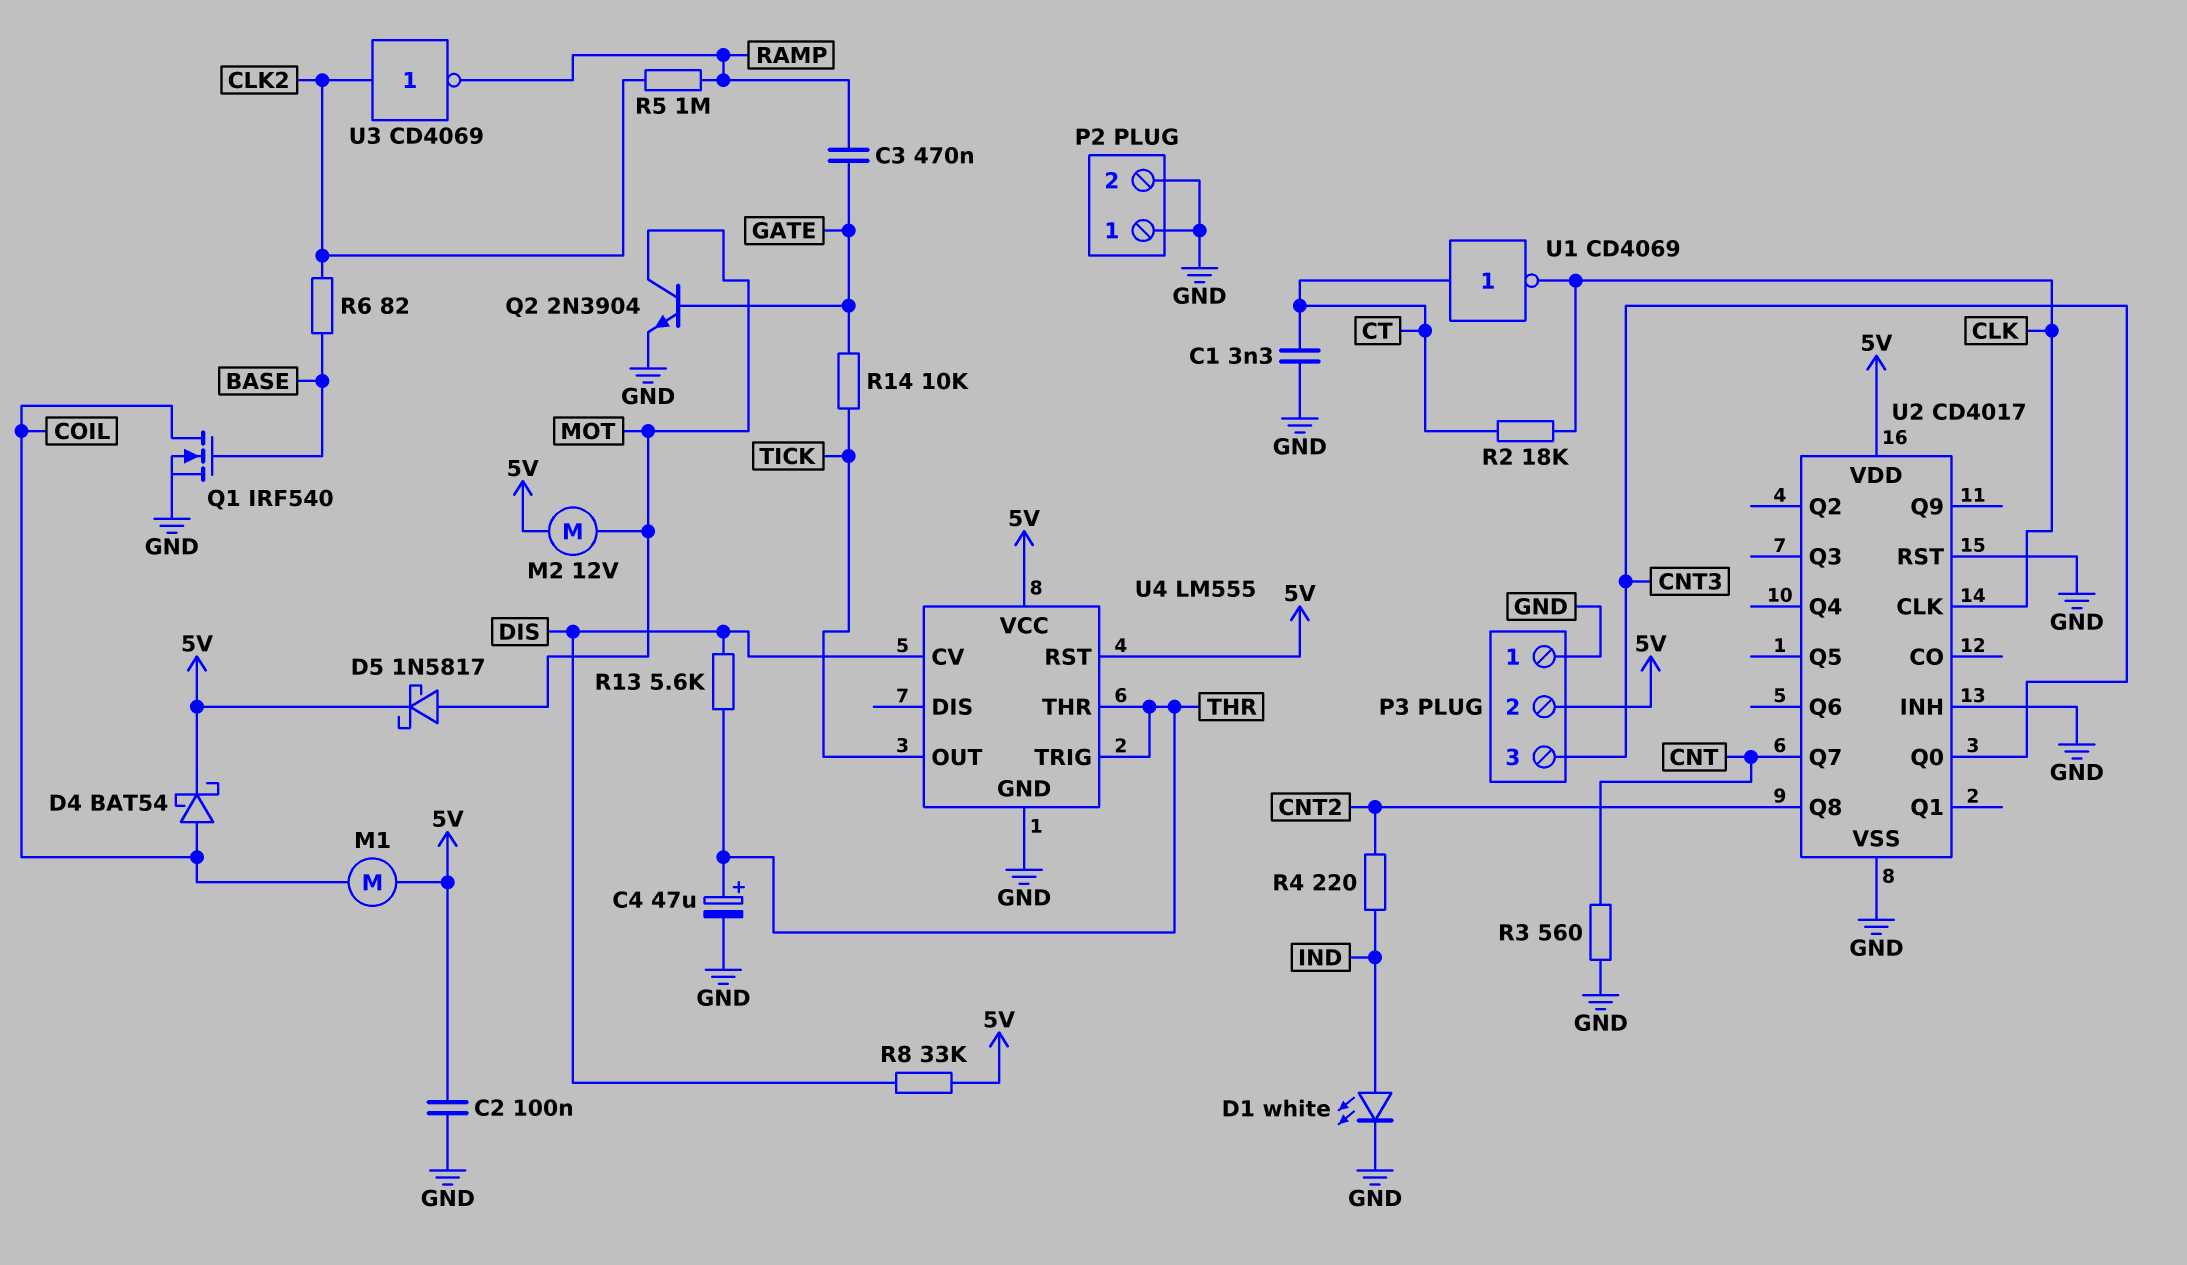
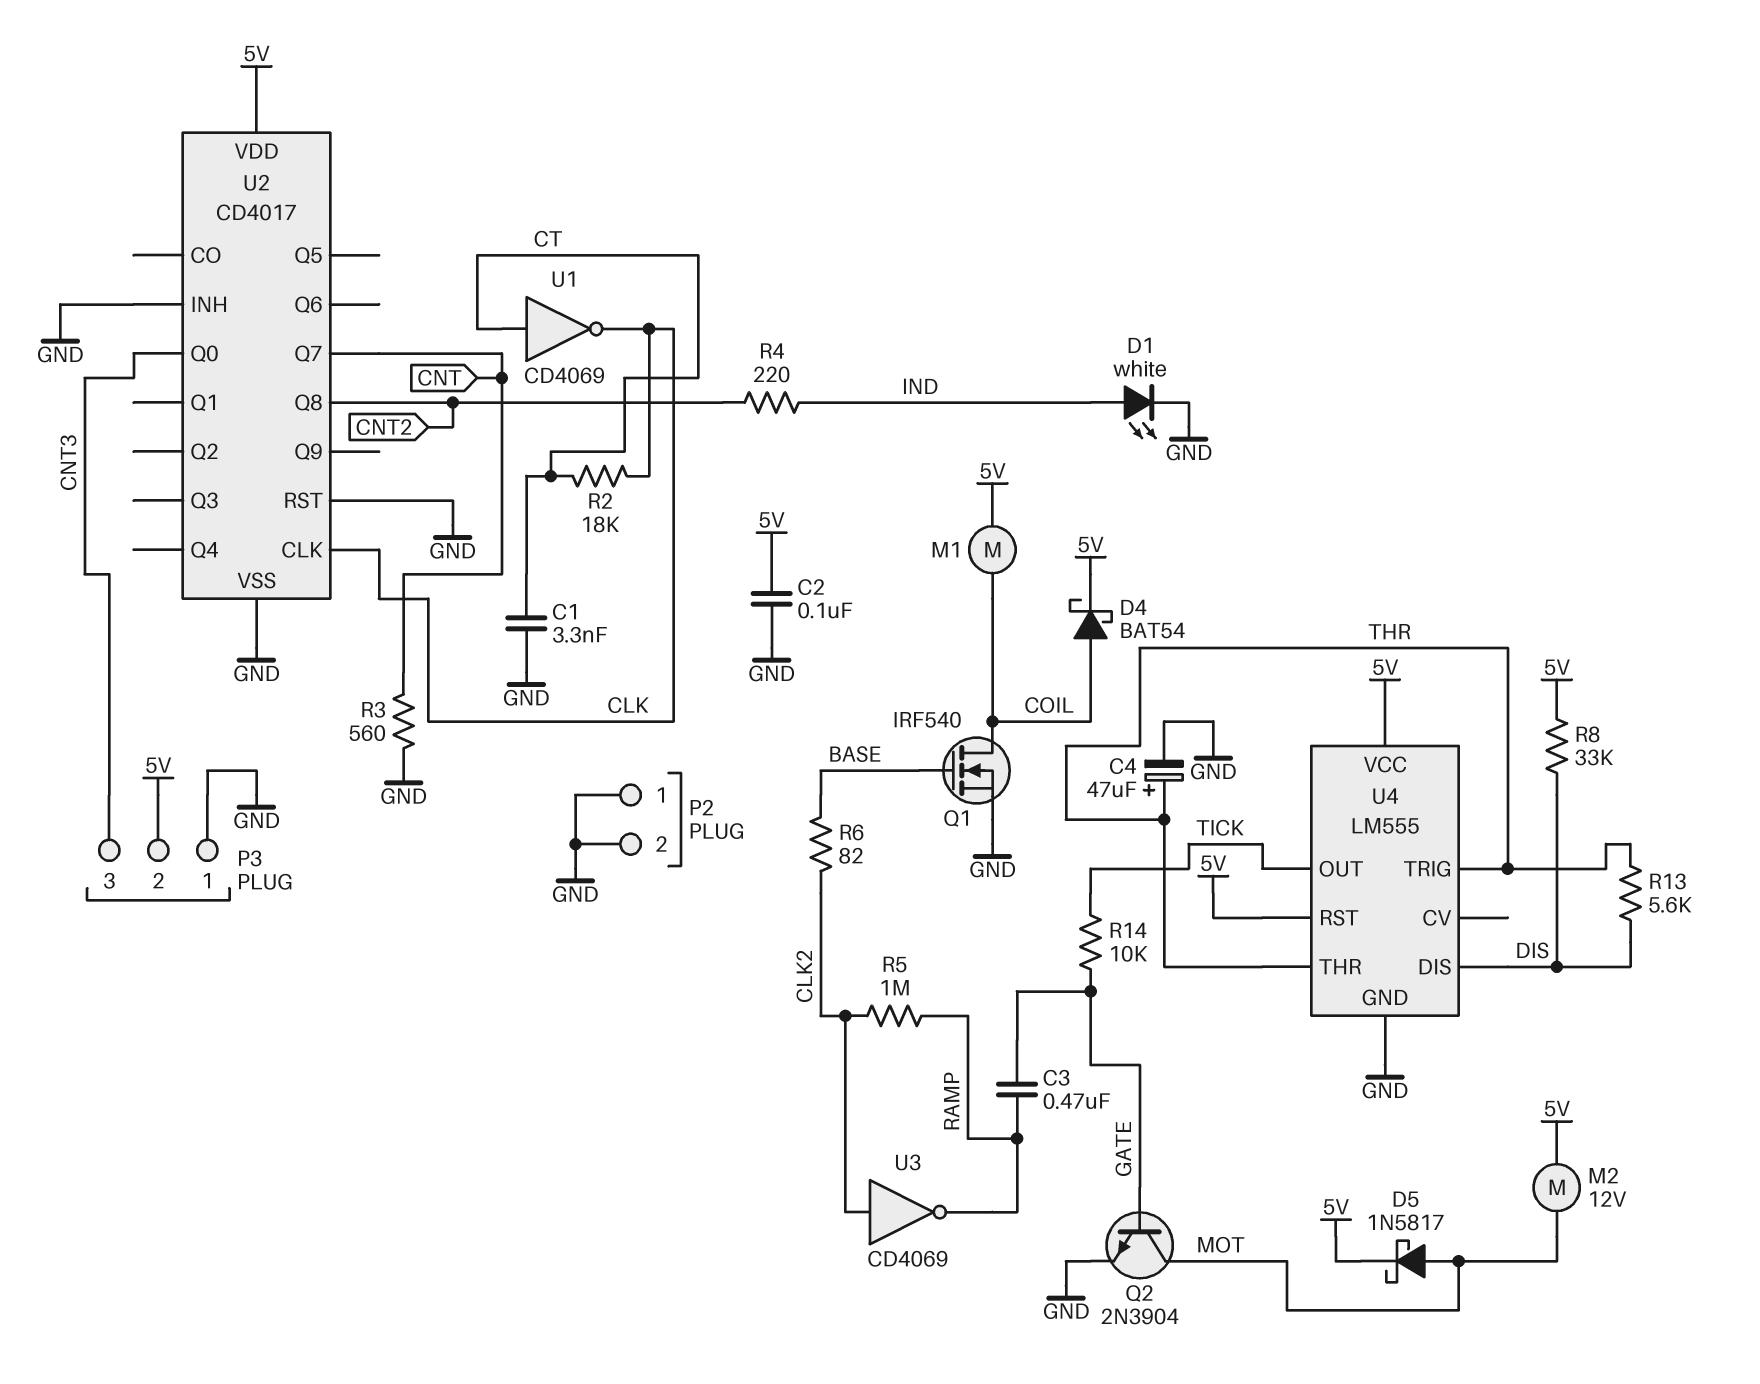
U4 pin CV: DIS -> none
U4 pin DIS: none -> DIS

